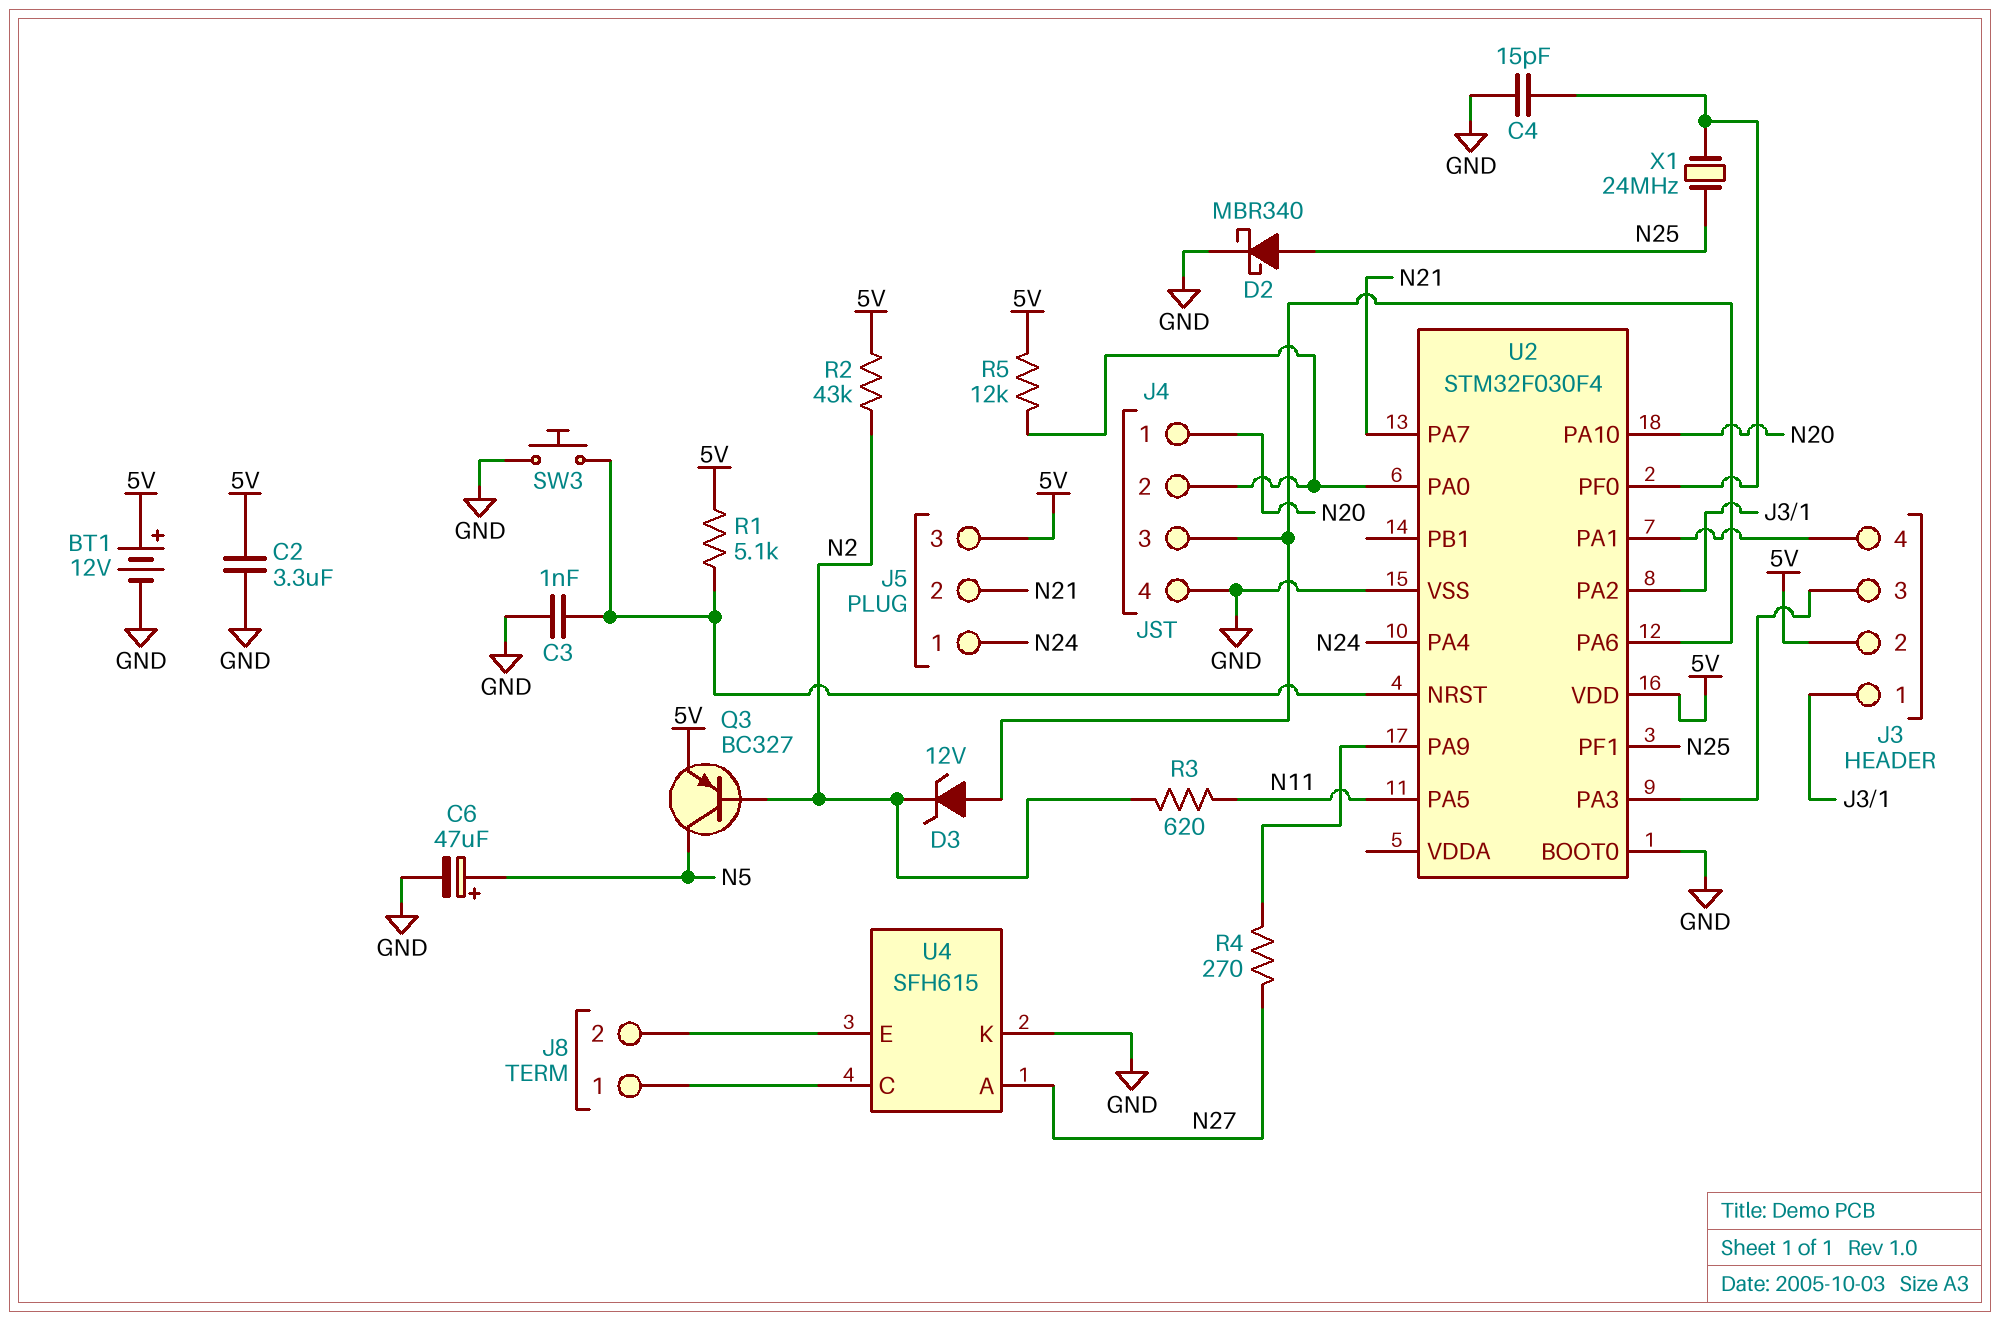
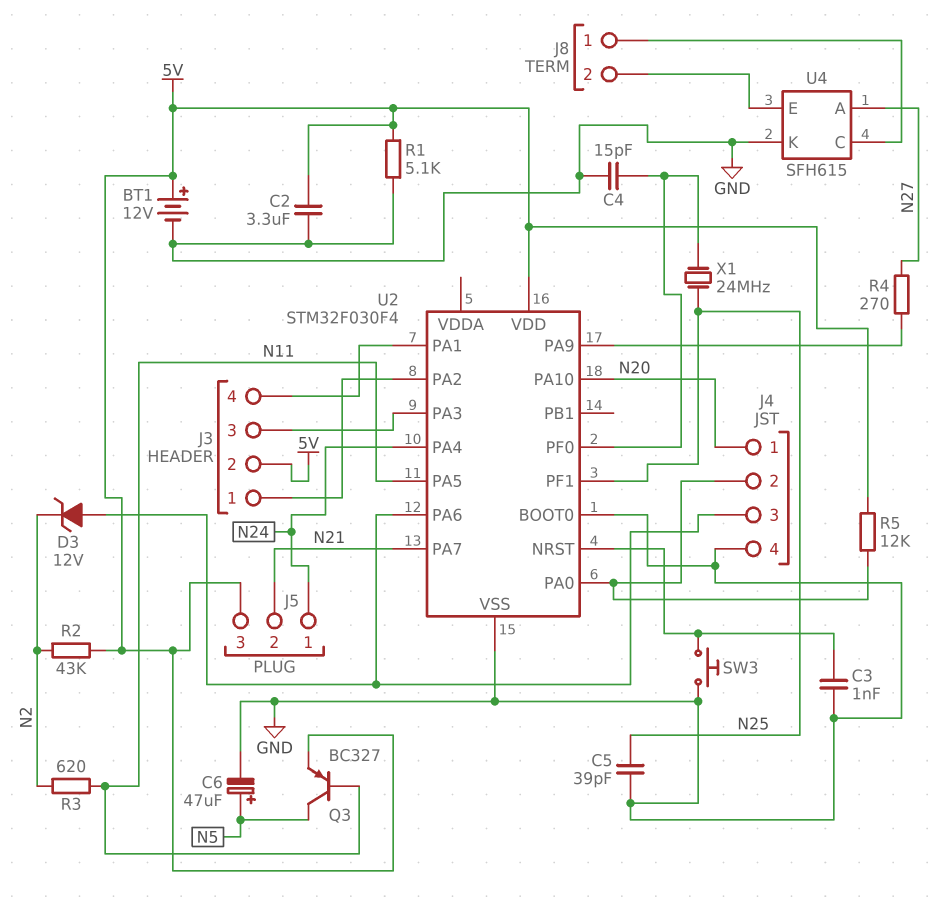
C5: none -> 39pF (GND, N25)
D2: schottky MBR340 (A N25, K GND) -> none
Q3: PNP BC327 (B N2, C N5, E 5V) -> PNP BC327 (B N11, C N5, E 5V)
R1: 5.1k (5V, U2/NRST) -> 5.1k (5V, GND)

